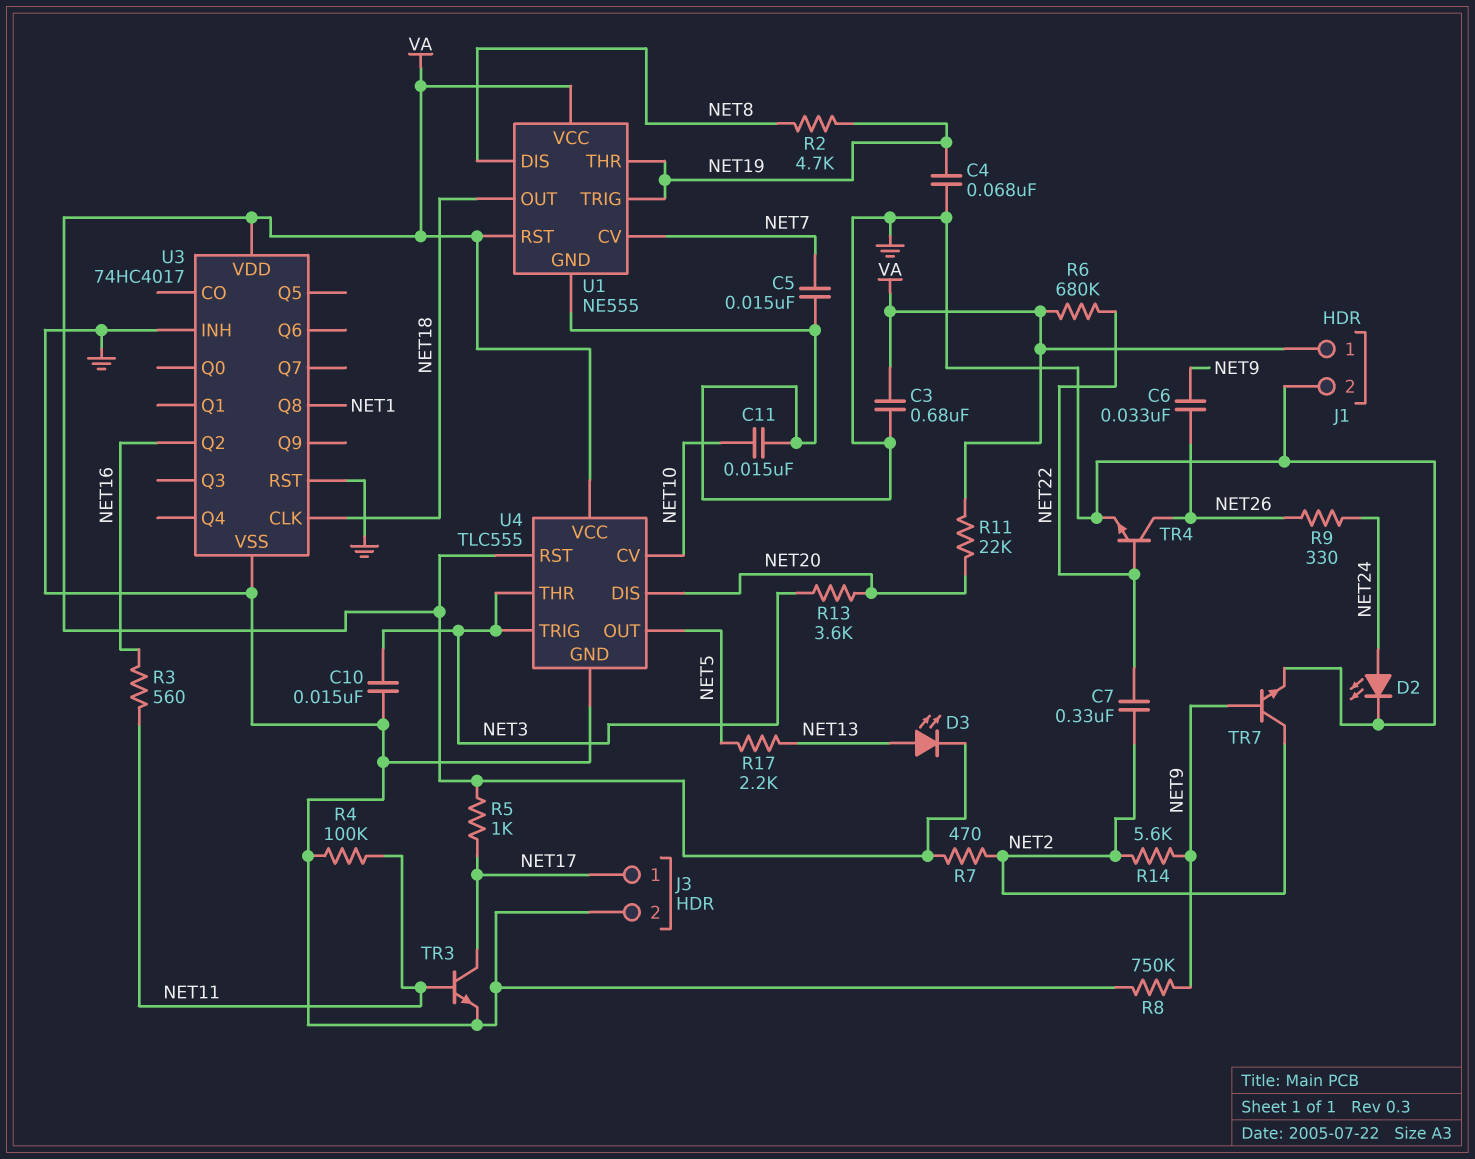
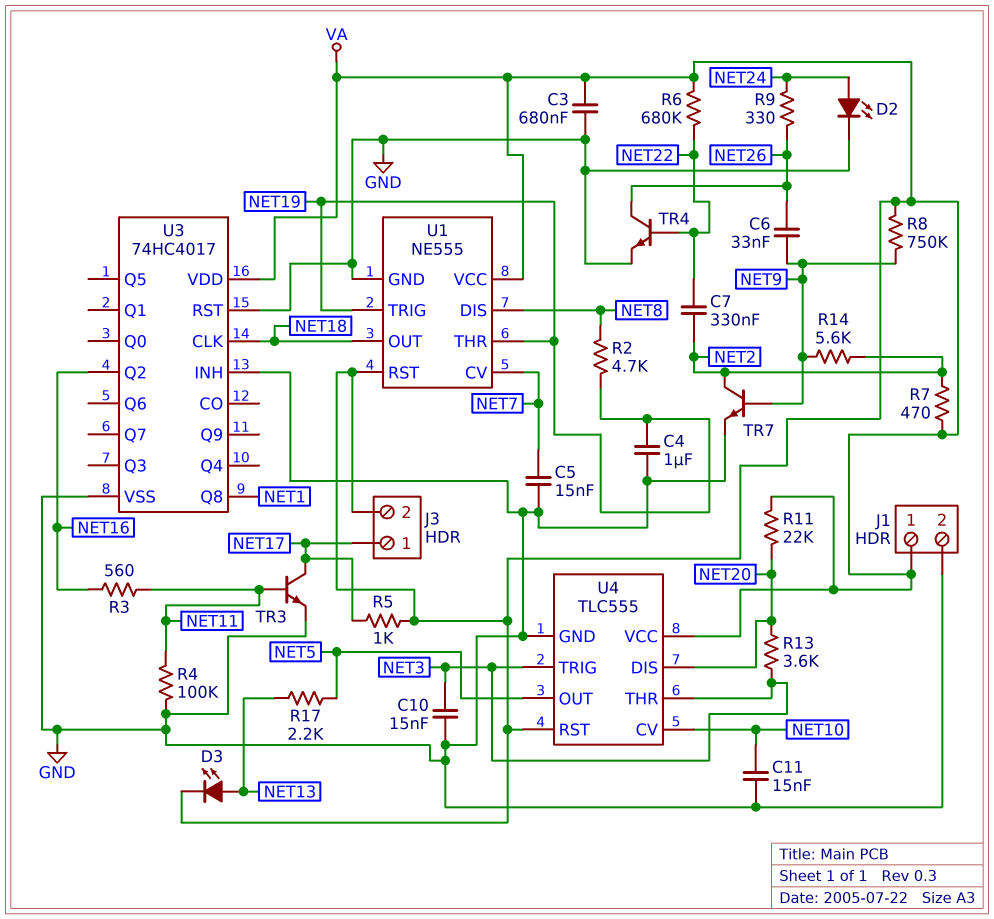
C4: 68nF (GND, NET19) -> 1uF (GND, NET19)
J3 pin 2: GND -> VA
R8: 750k (GND, NET9) -> 750k (NET9, VA)

